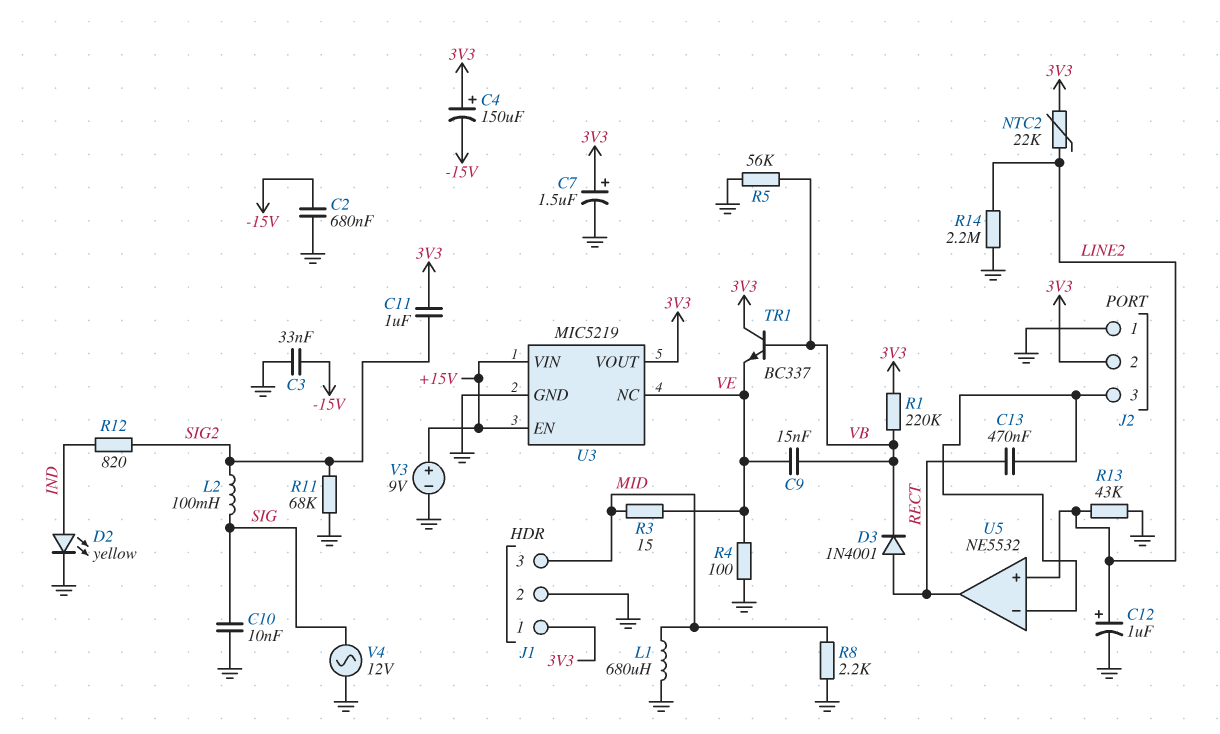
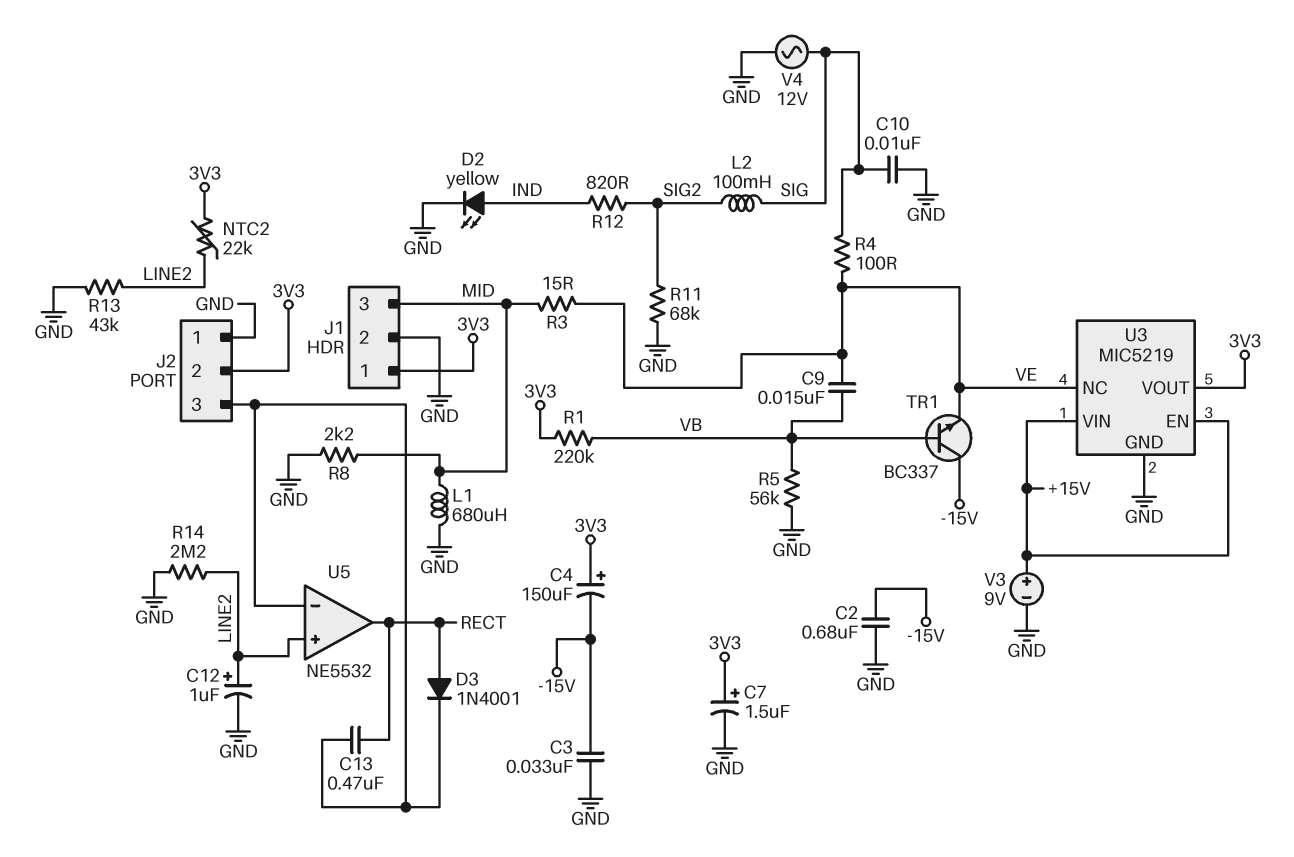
C11: 1uF (3V3, SIG2) -> none
D3: diode 1N4001 (A RECT, K VB) -> diode 1N4001 (A RECT, K J2/3)
R4: 100 (GND, VE) -> 100 (SIG, VE)
TR1: NPN BC337 (B VB, C 3V3, E VE) -> NPN BC337 (B VB, C -15V, E VE)

